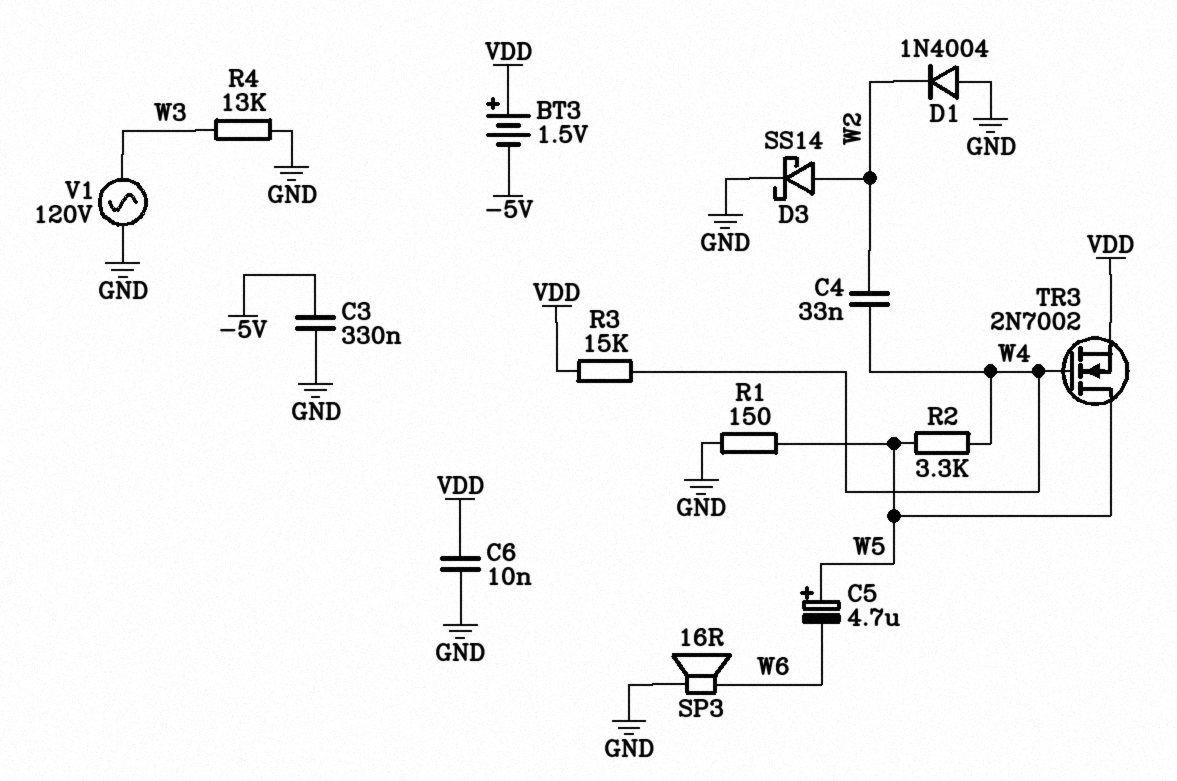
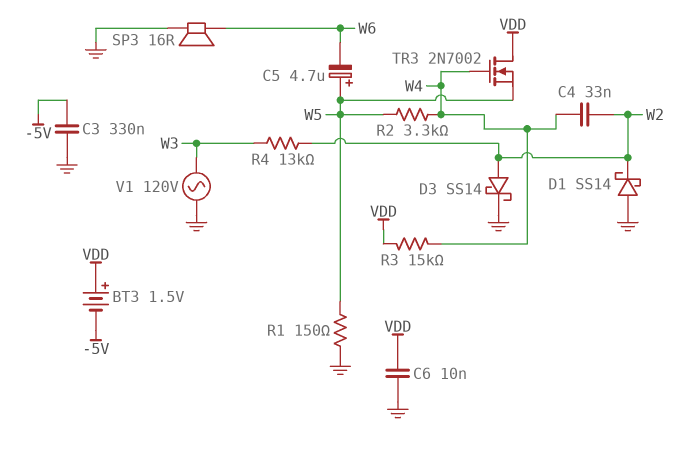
D1: diode 1N4004 (A GND, K W2) -> schottky SS14 (A GND, K W2)
R4: 13k (GND, W3) -> 13k (W2, W3)
TR3: NMOS 2N7002 (G W4, D W5, S VDD) -> NMOS 2N7002 (G W4, D VDD, S W5)

